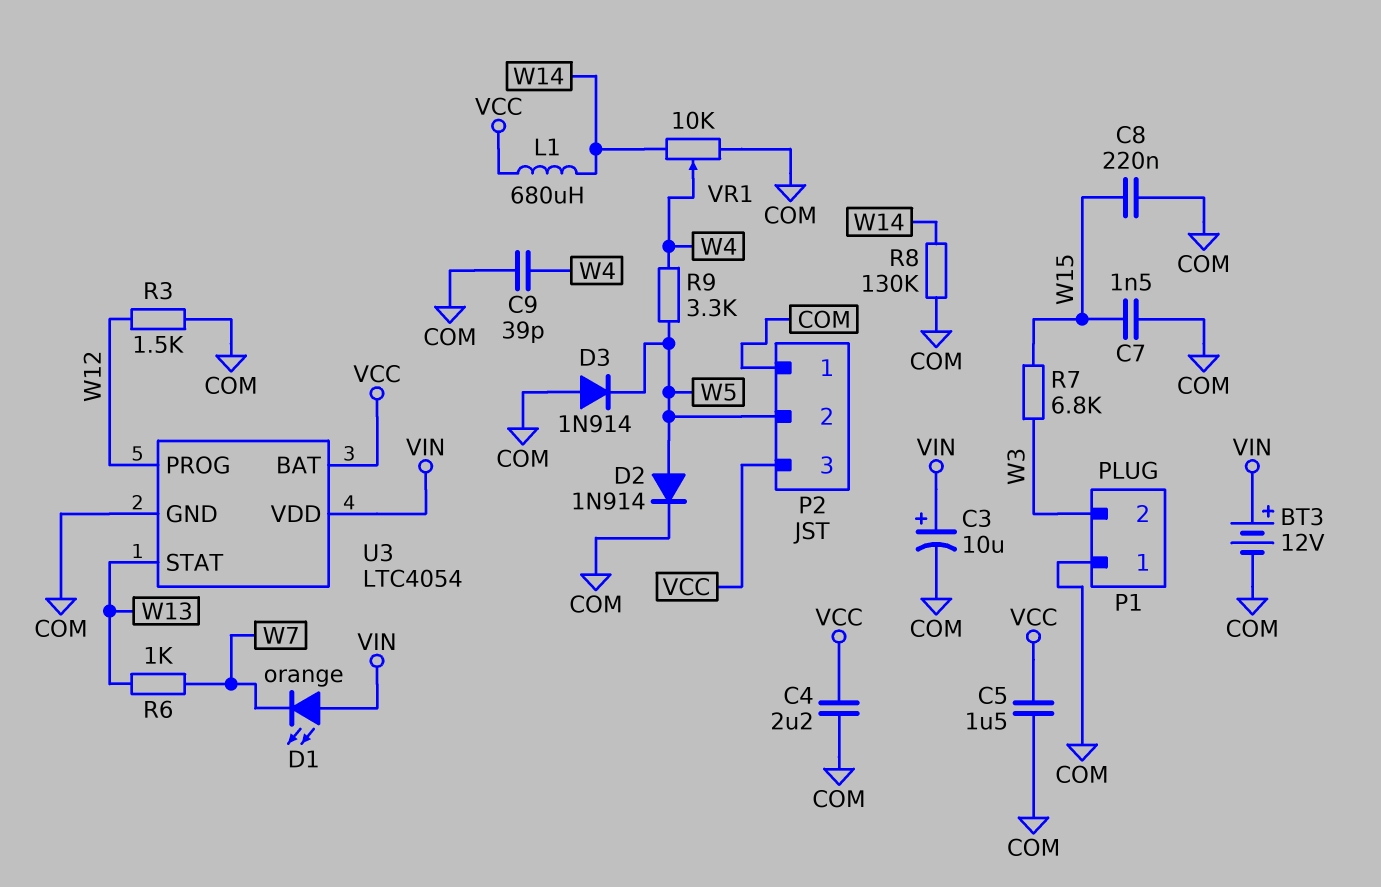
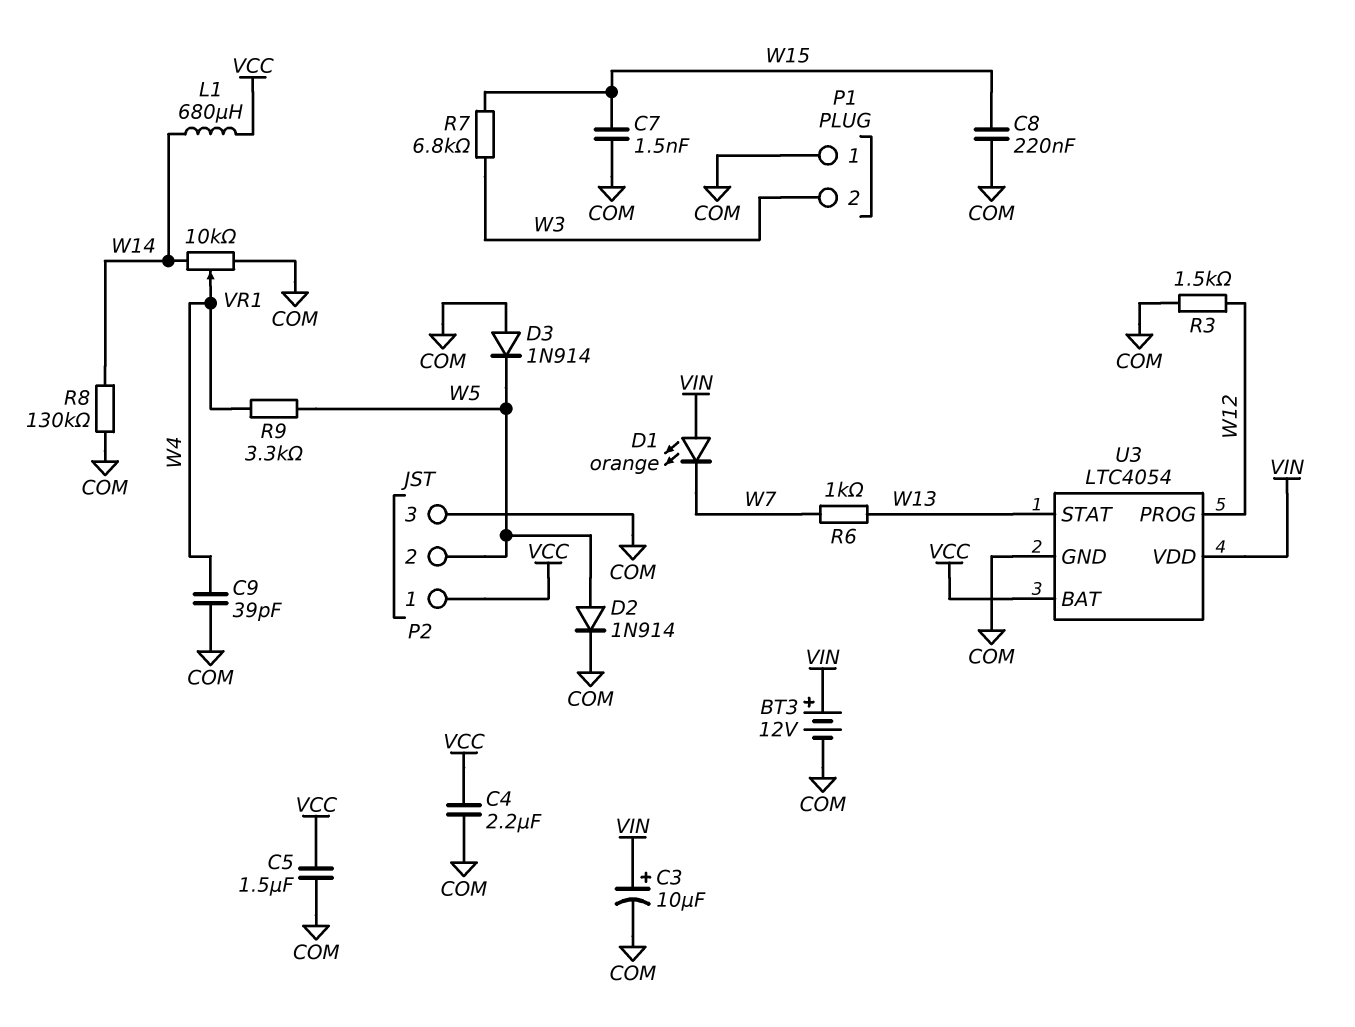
P2 pin 1: COM -> VCC
P2 pin 3: VCC -> COM

